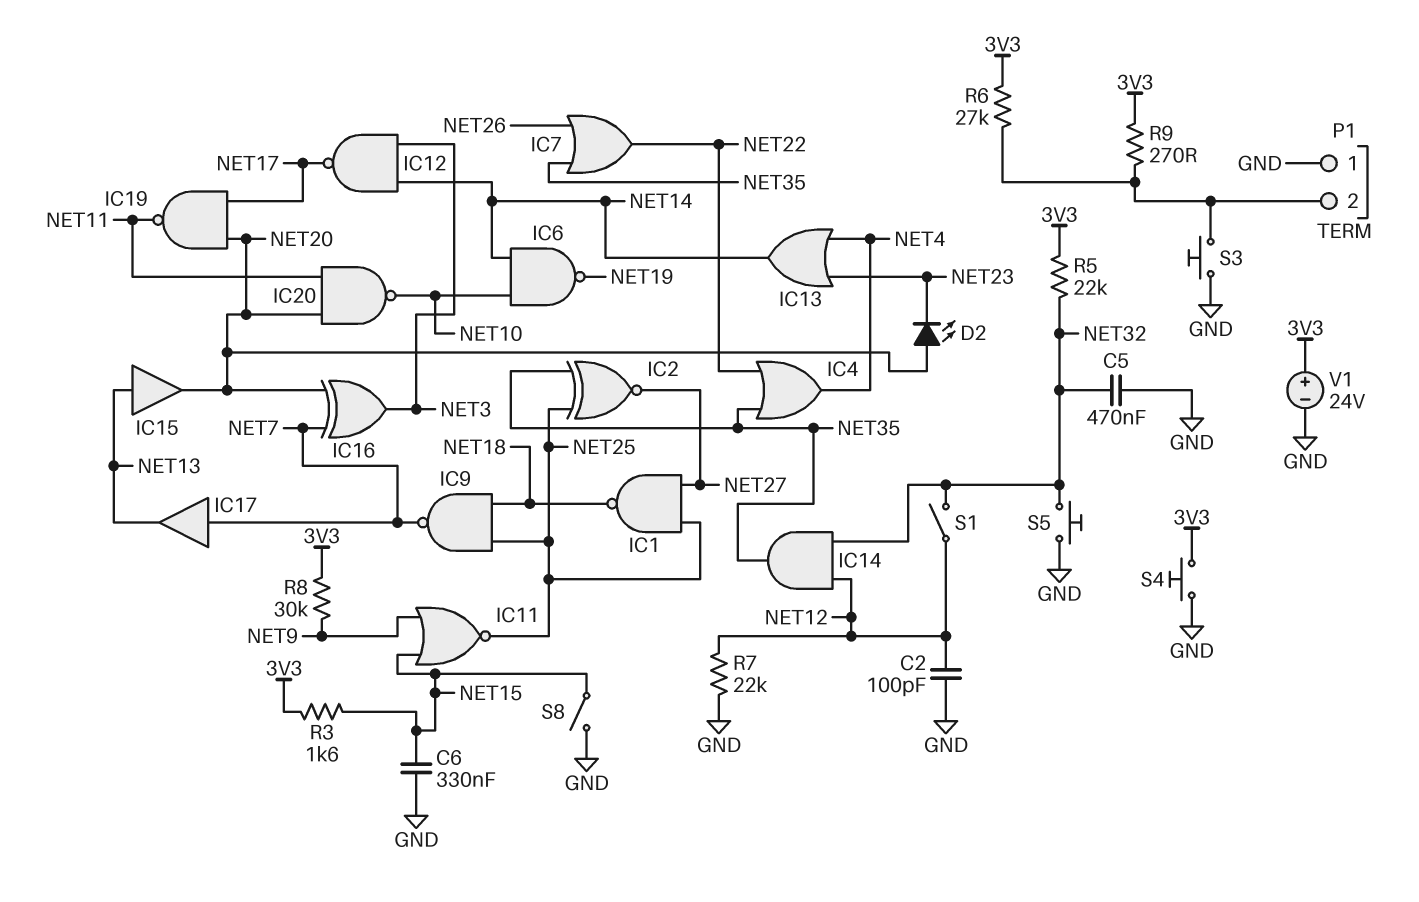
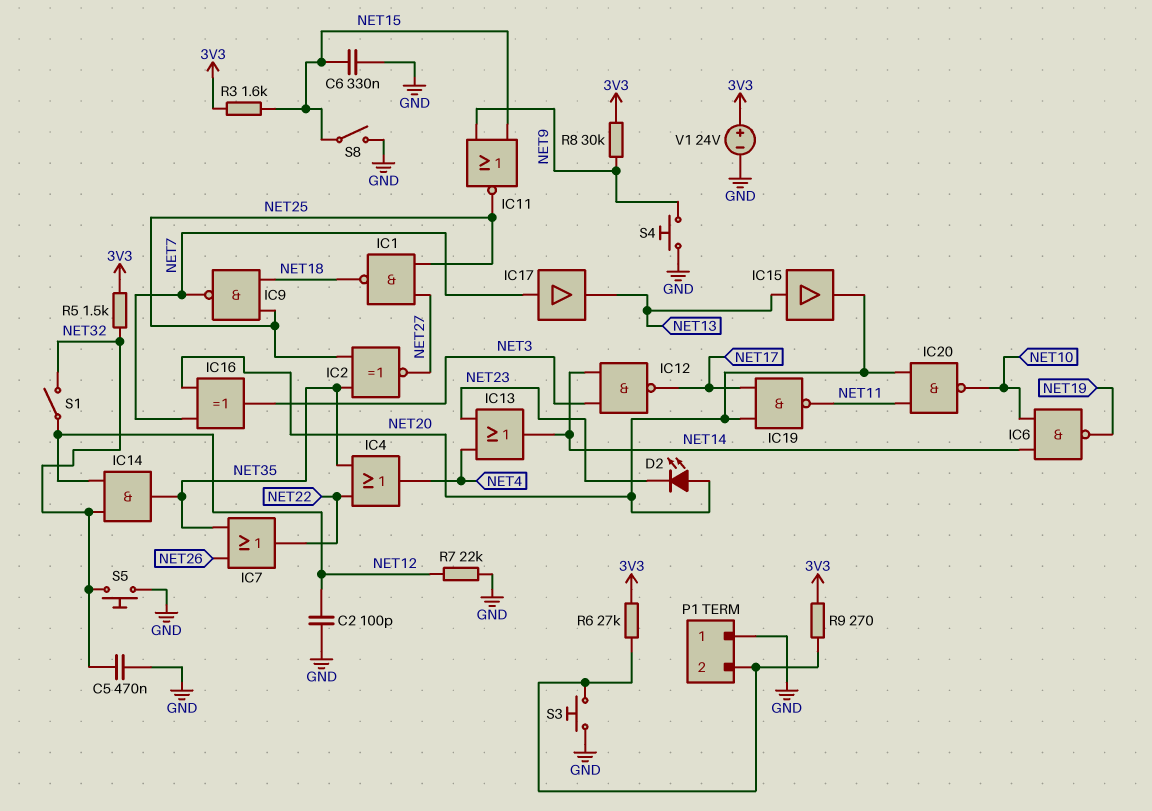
R5: 22k (3V3, NET32) -> 1.5k (3V3, NET32)
S4: button (3V3, GND) -> button (GND, NET9)

